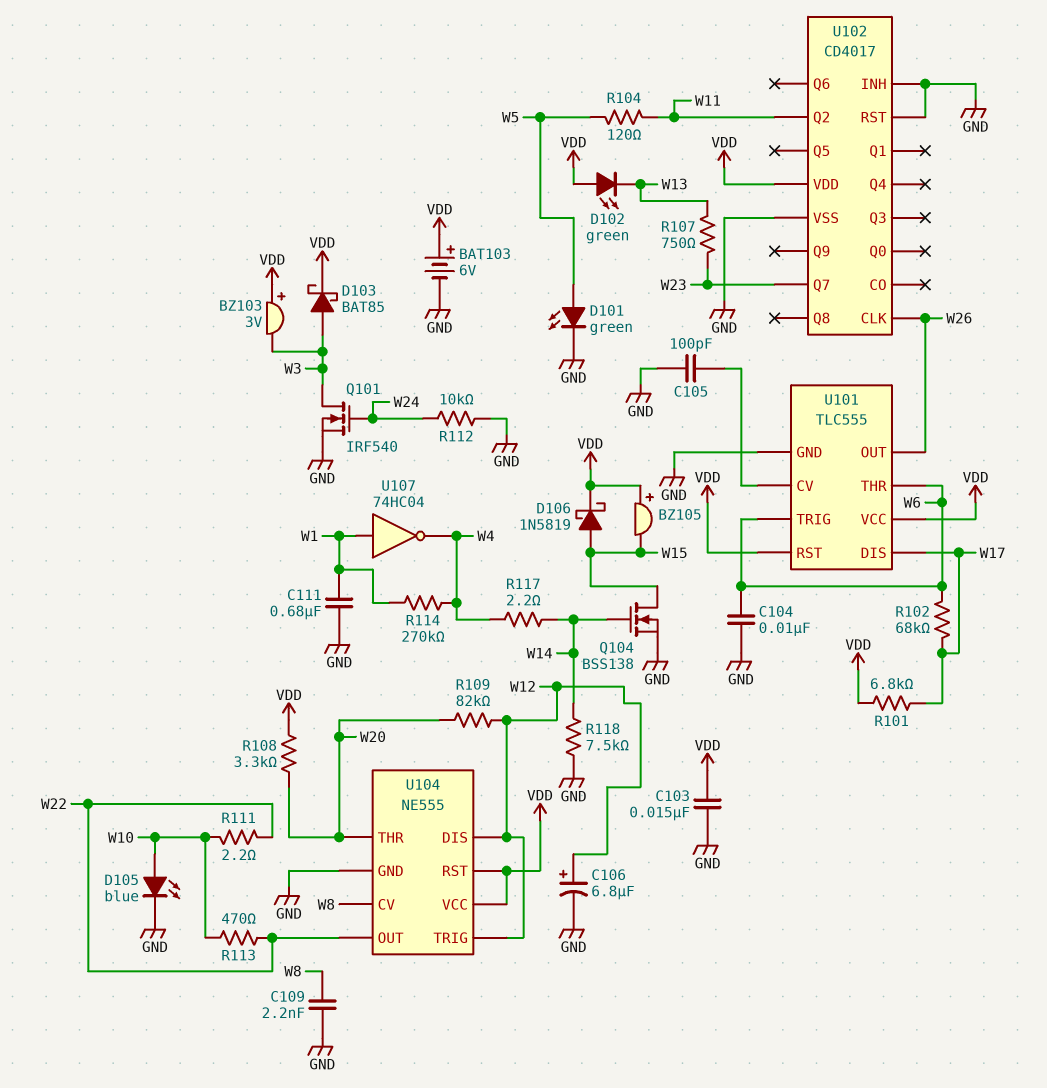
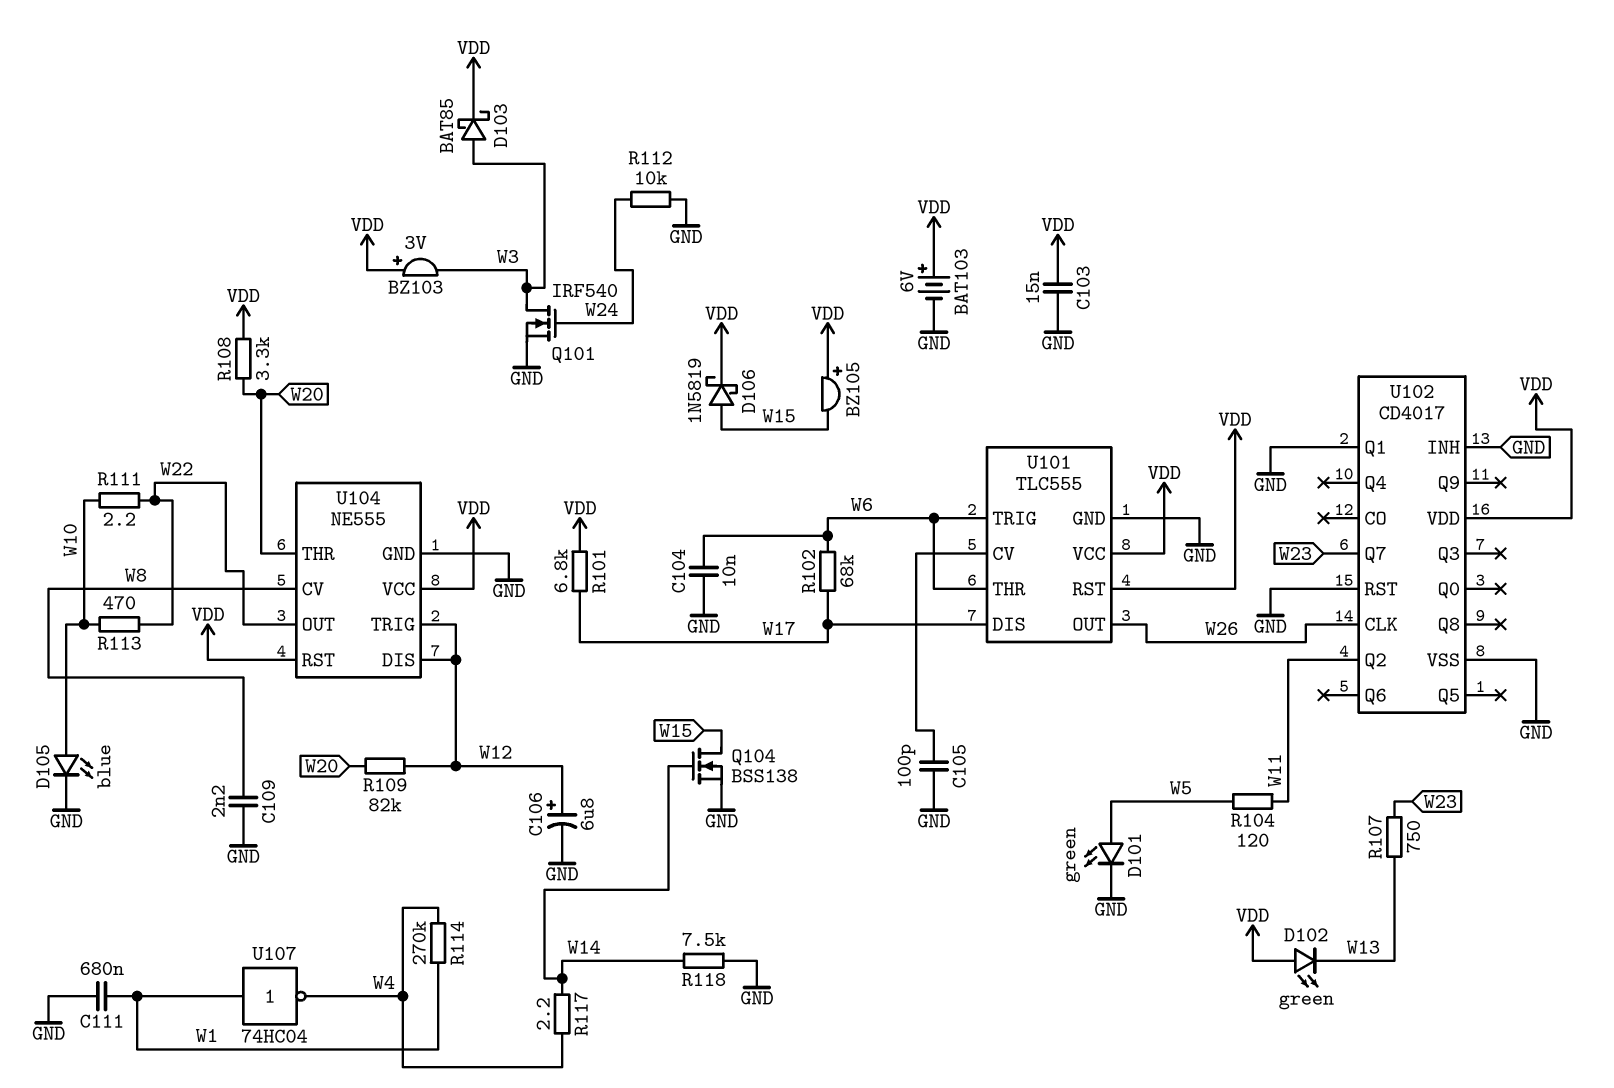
U102 pin Q1: none -> GND

